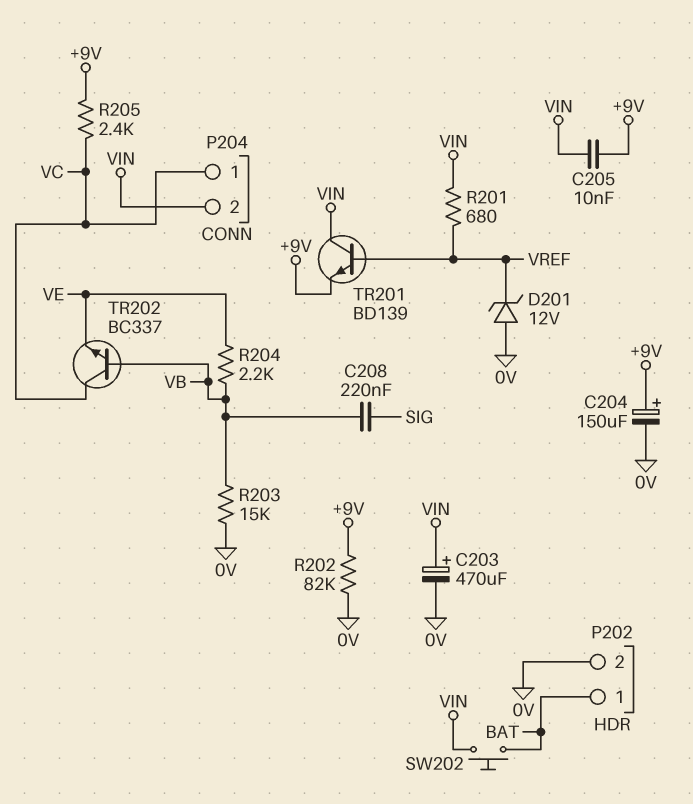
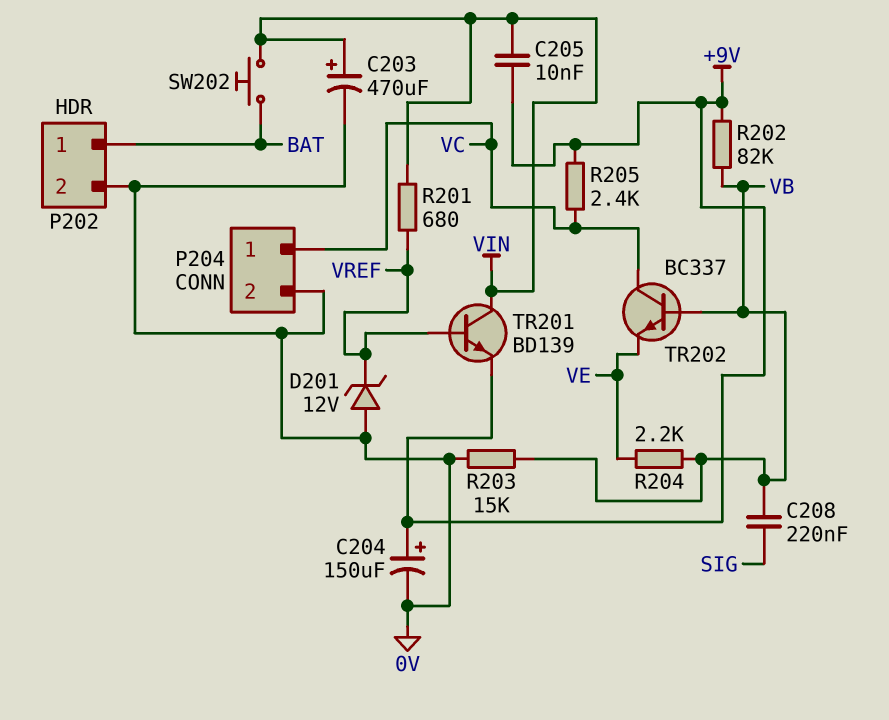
P204 pin 2: VIN -> 0V
R202: 82k (+9V, 0V) -> 82k (+9V, VB)

